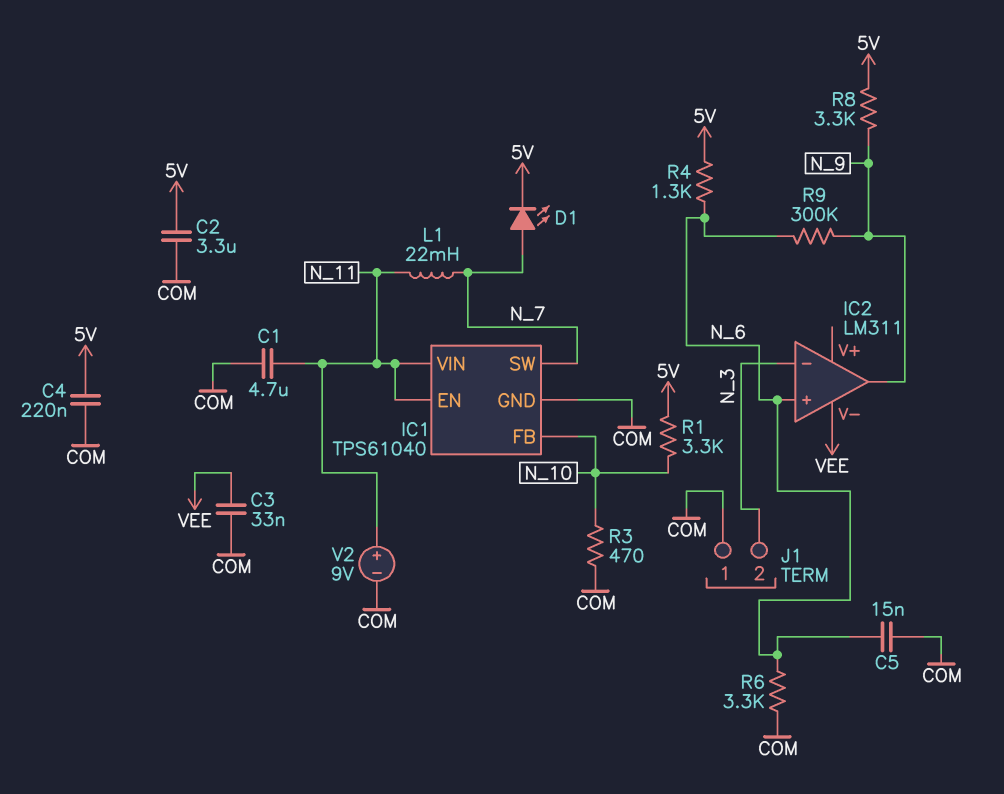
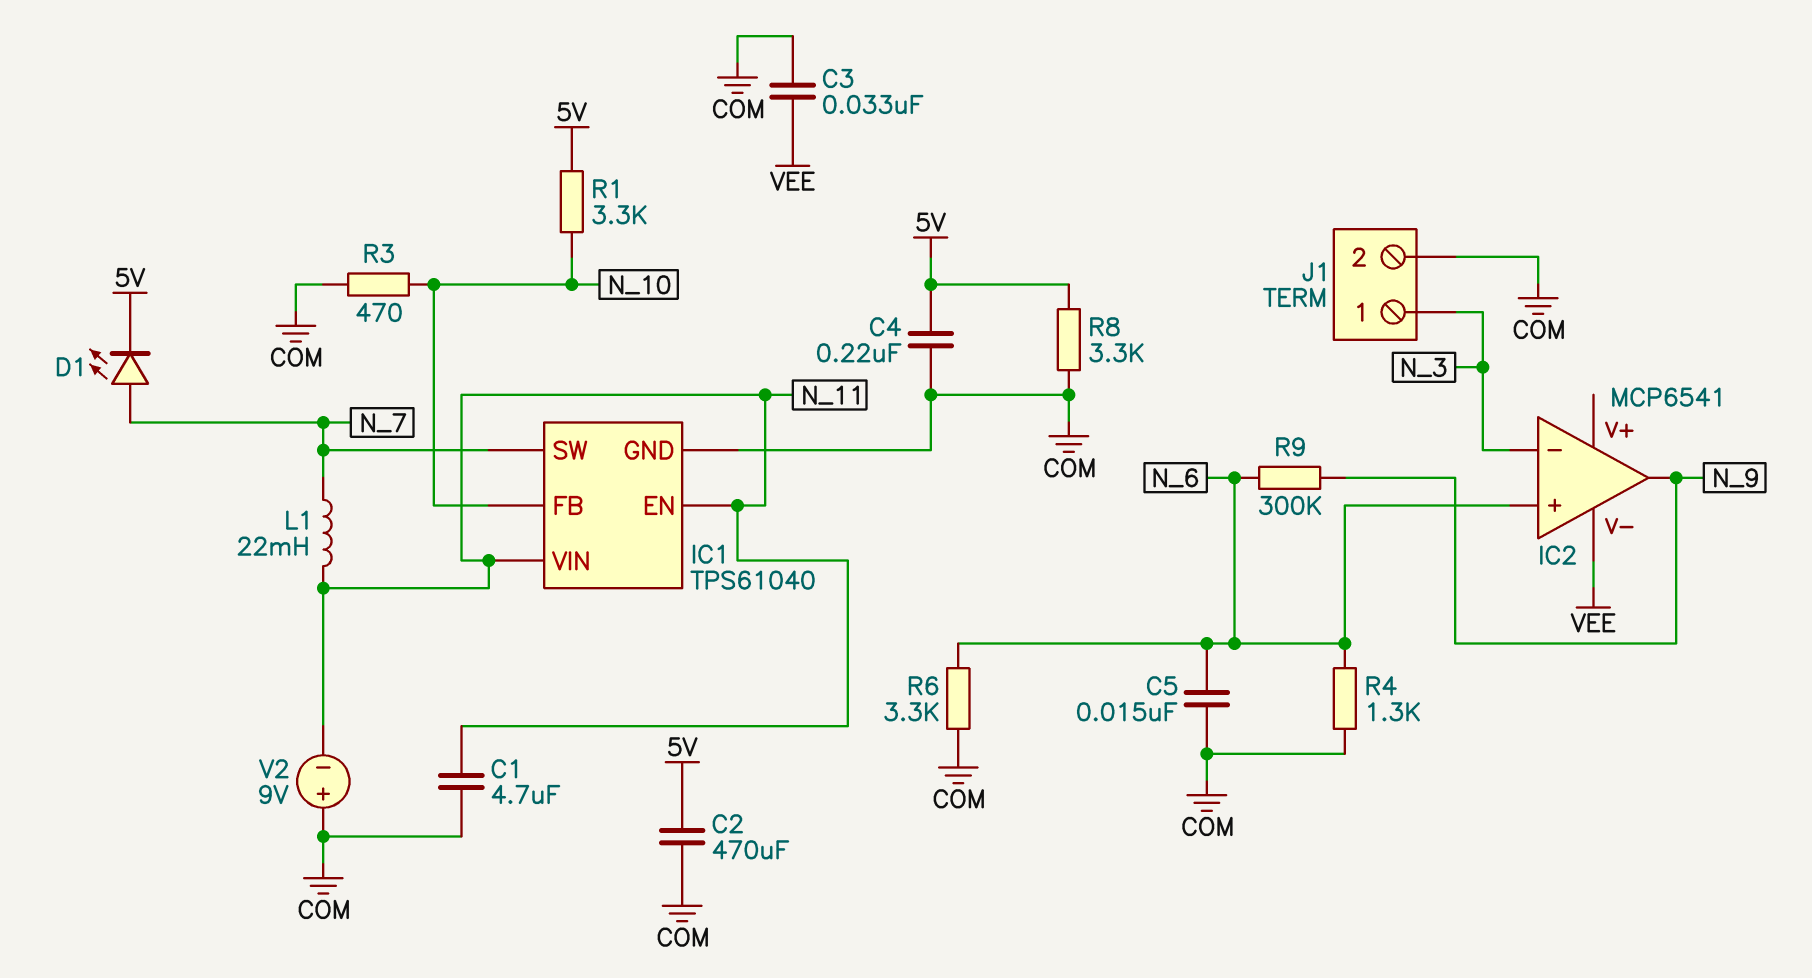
C2: 3.3uF (5V, COM) -> 470uF (5V, COM)
IC2: LM311 -> MCP6541
J1 pin 1: COM -> N_3
J1 pin 2: N_3 -> COM
R4: 1.3k (5V, N_6) -> 1.3k (COM, N_6)
R8: 3.3k (5V, N_9) -> 3.3k (5V, COM)
V2: 9V (plus N_11, minus COM) -> 9V (plus COM, minus N_11)

